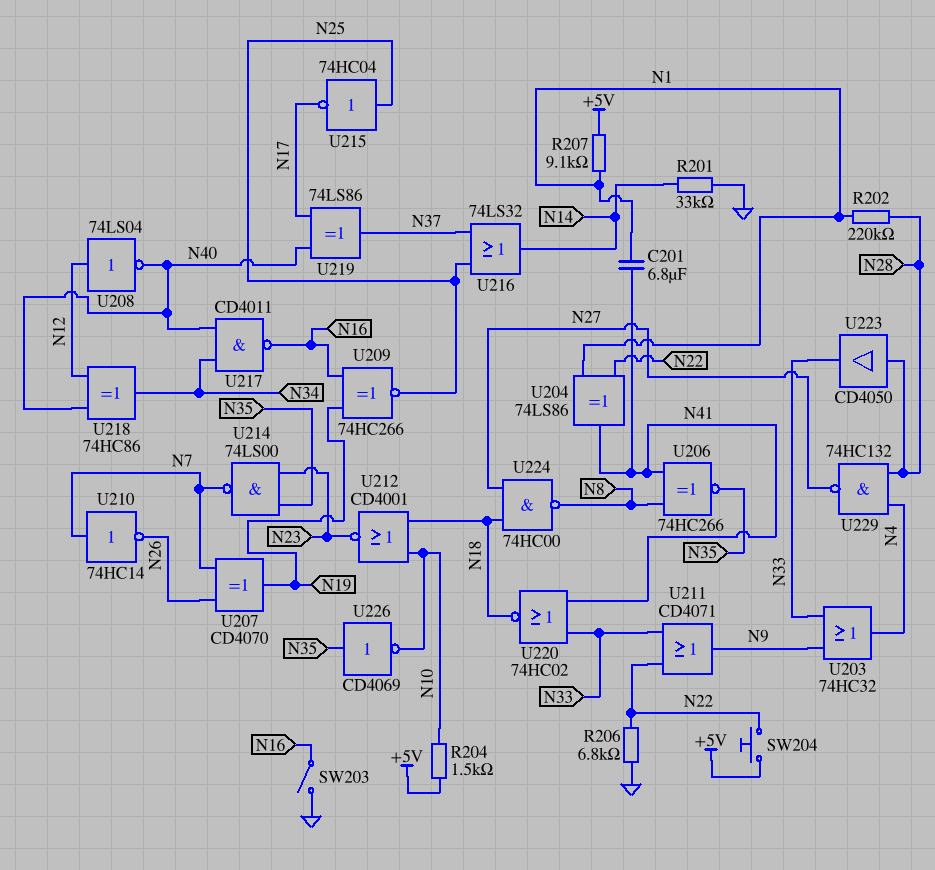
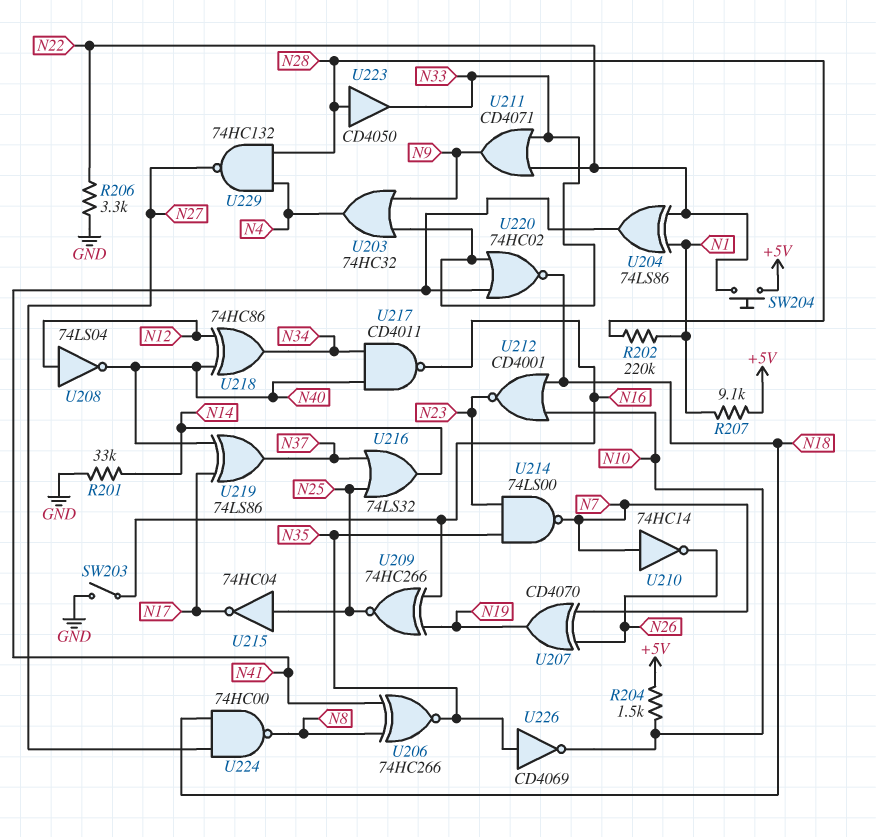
C201: 6.8uF (N1, N41) -> none
R206: 6.8k (GND, N22) -> 3.3k (GND, N22)

